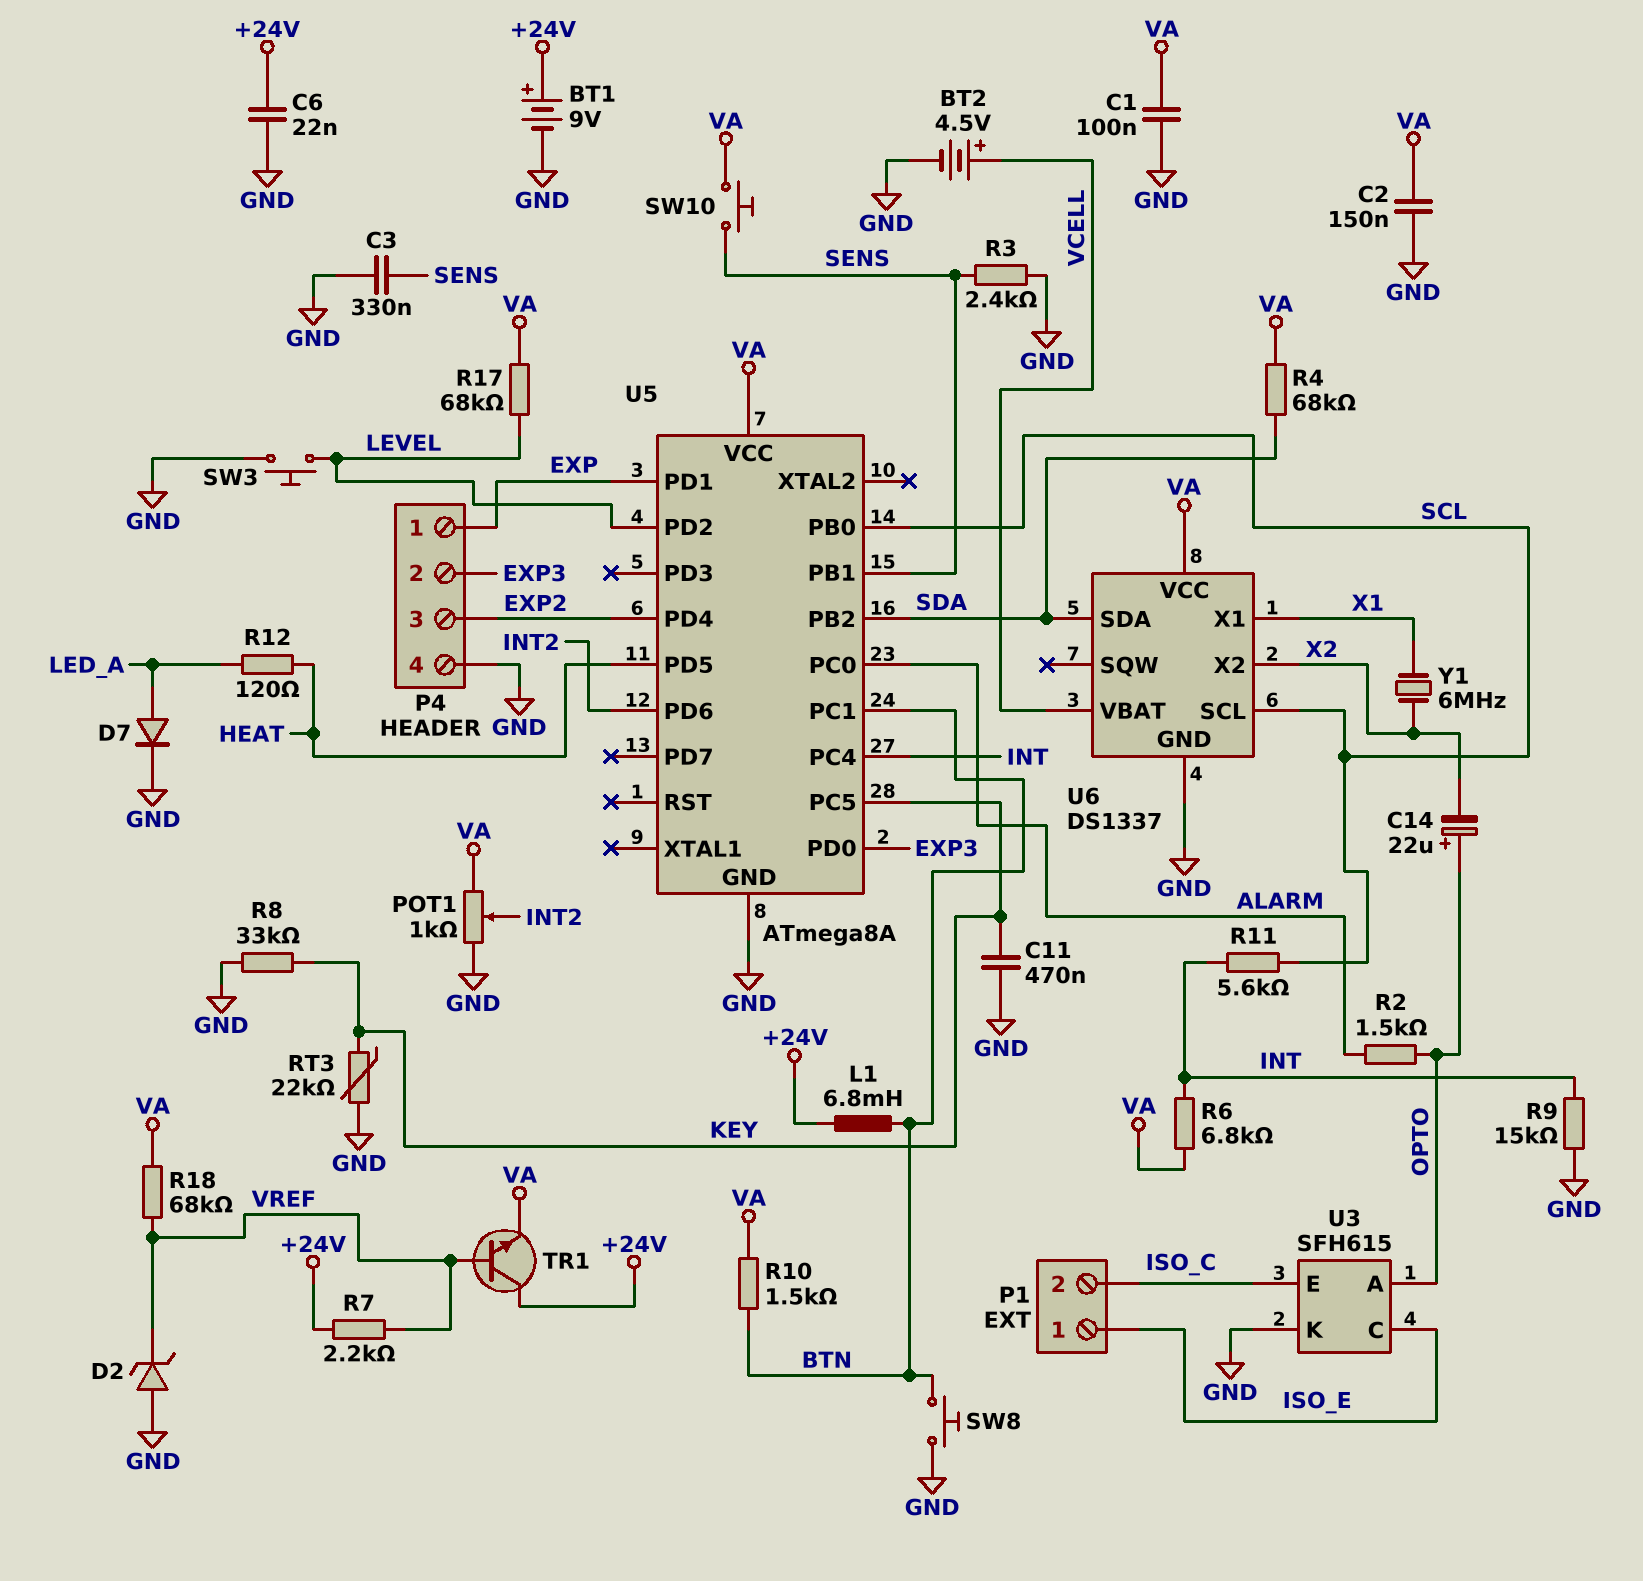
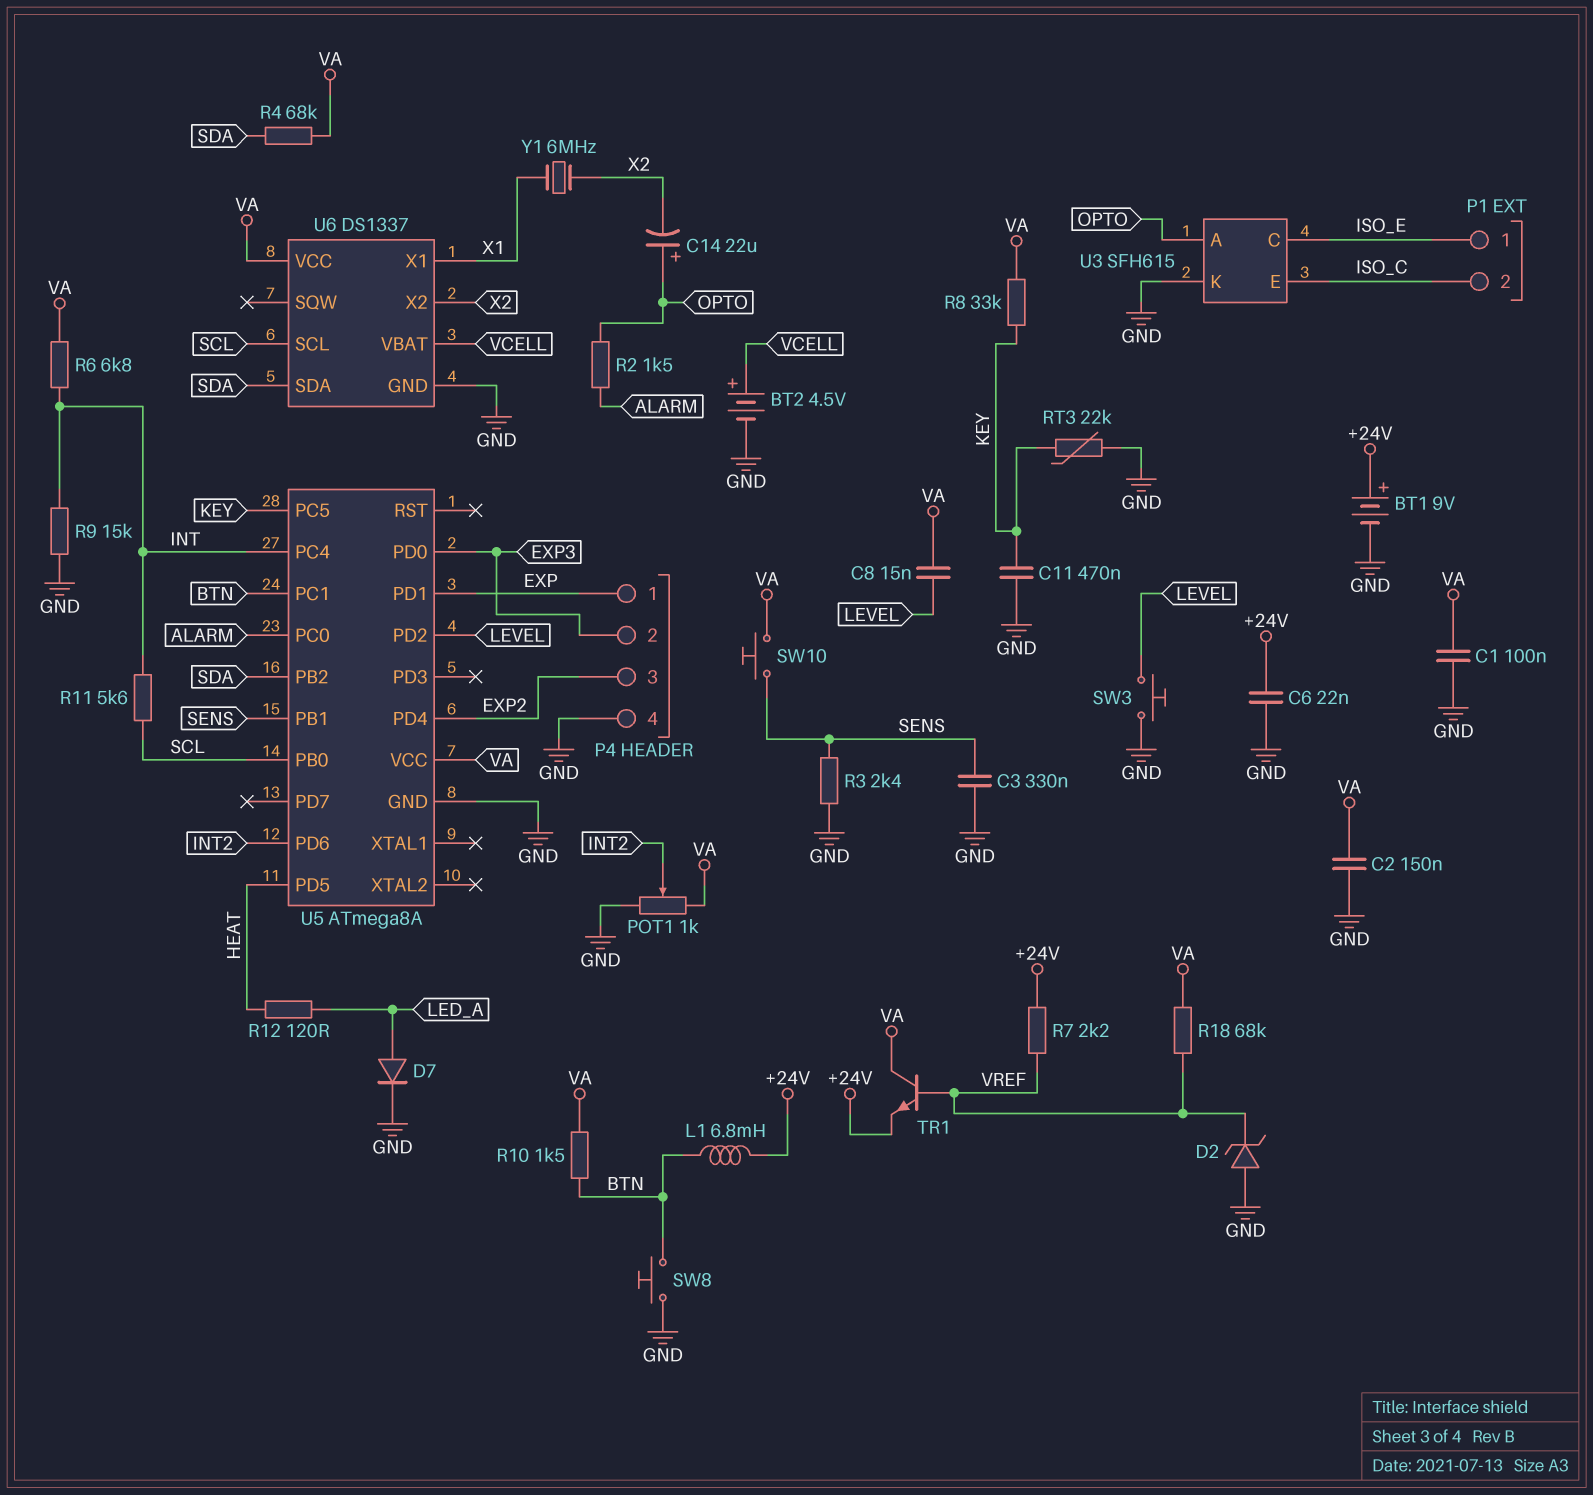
C8: none -> 15nF (LEVEL, VA)
R8: 33k (GND, KEY) -> 33k (KEY, VA)
R17: 68k (LEVEL, VA) -> none
TR1: NPN (B VREF, C +24V, E VA) -> NPN (B VREF, C VA, E +24V)

